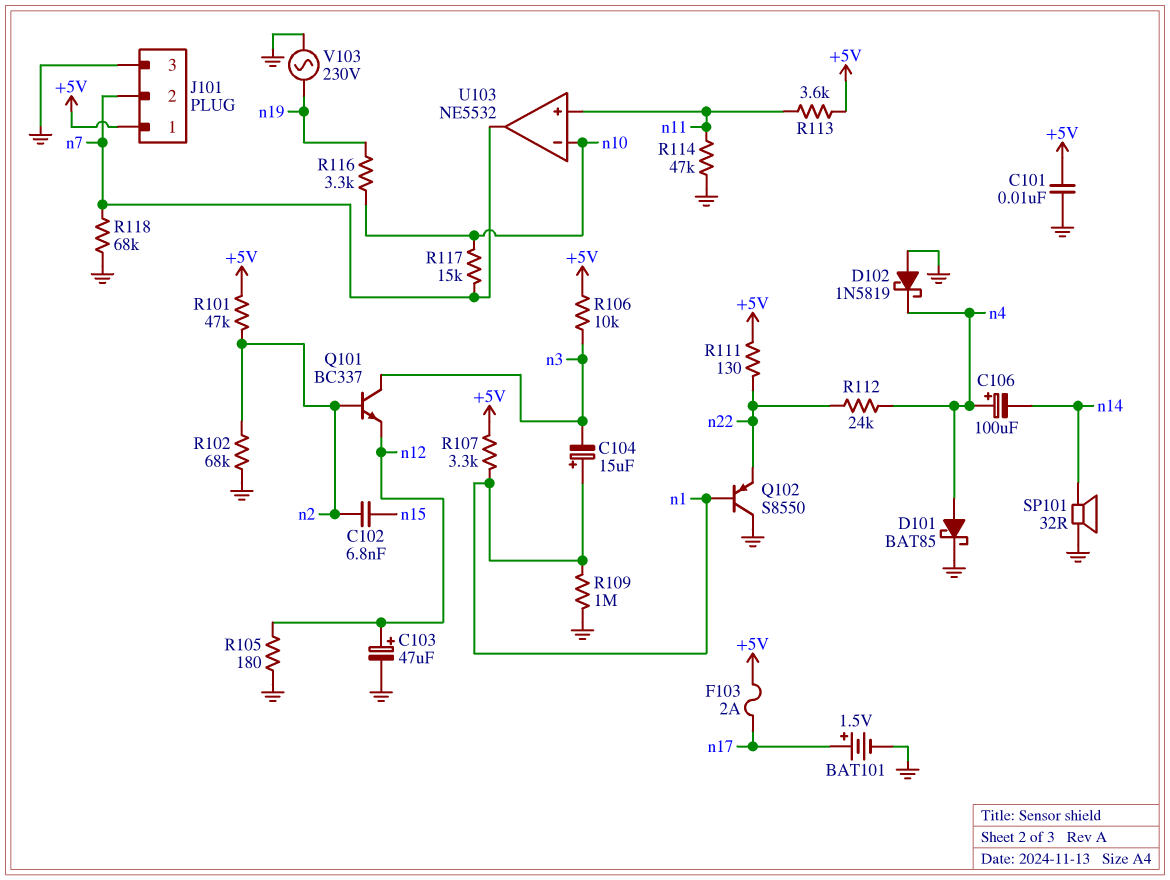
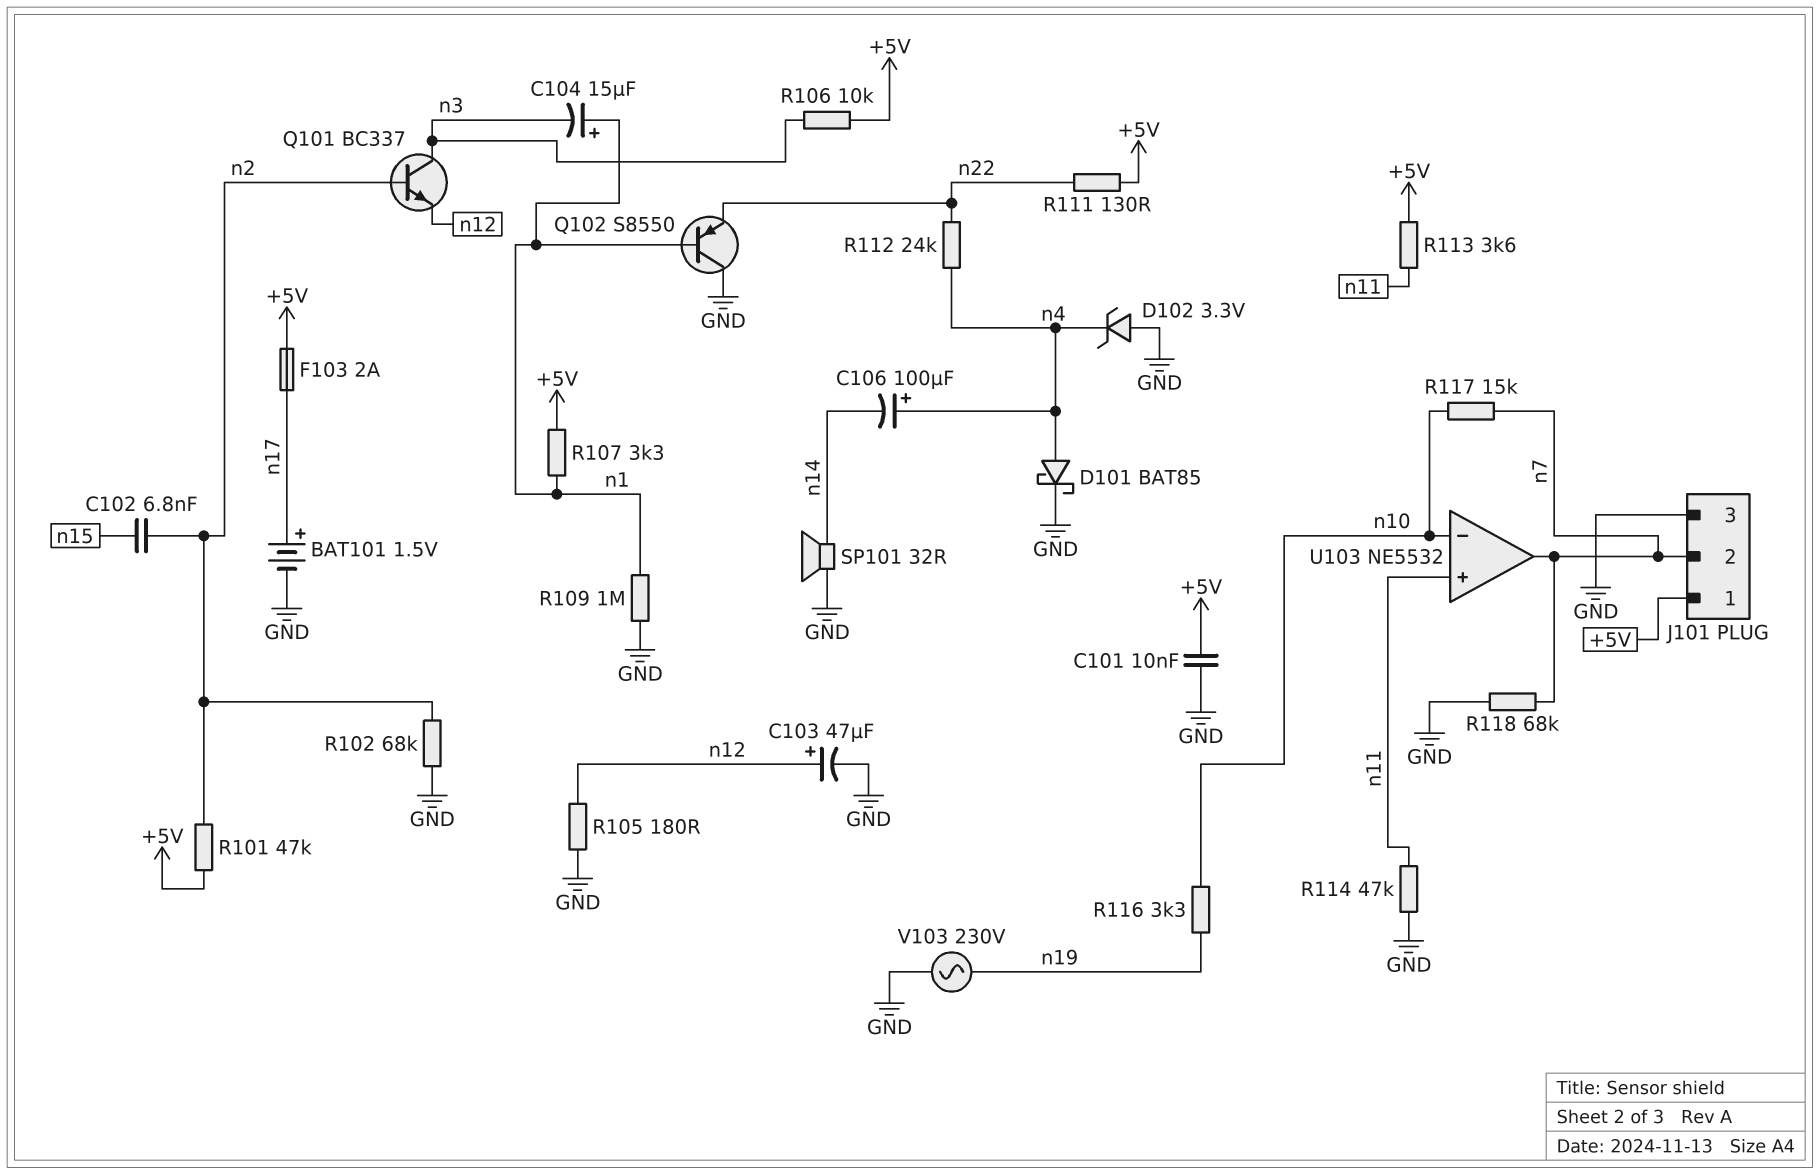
D102: schottky 1N5819 (A GND, K n4) -> zener 3.3V (A GND, K n4)

